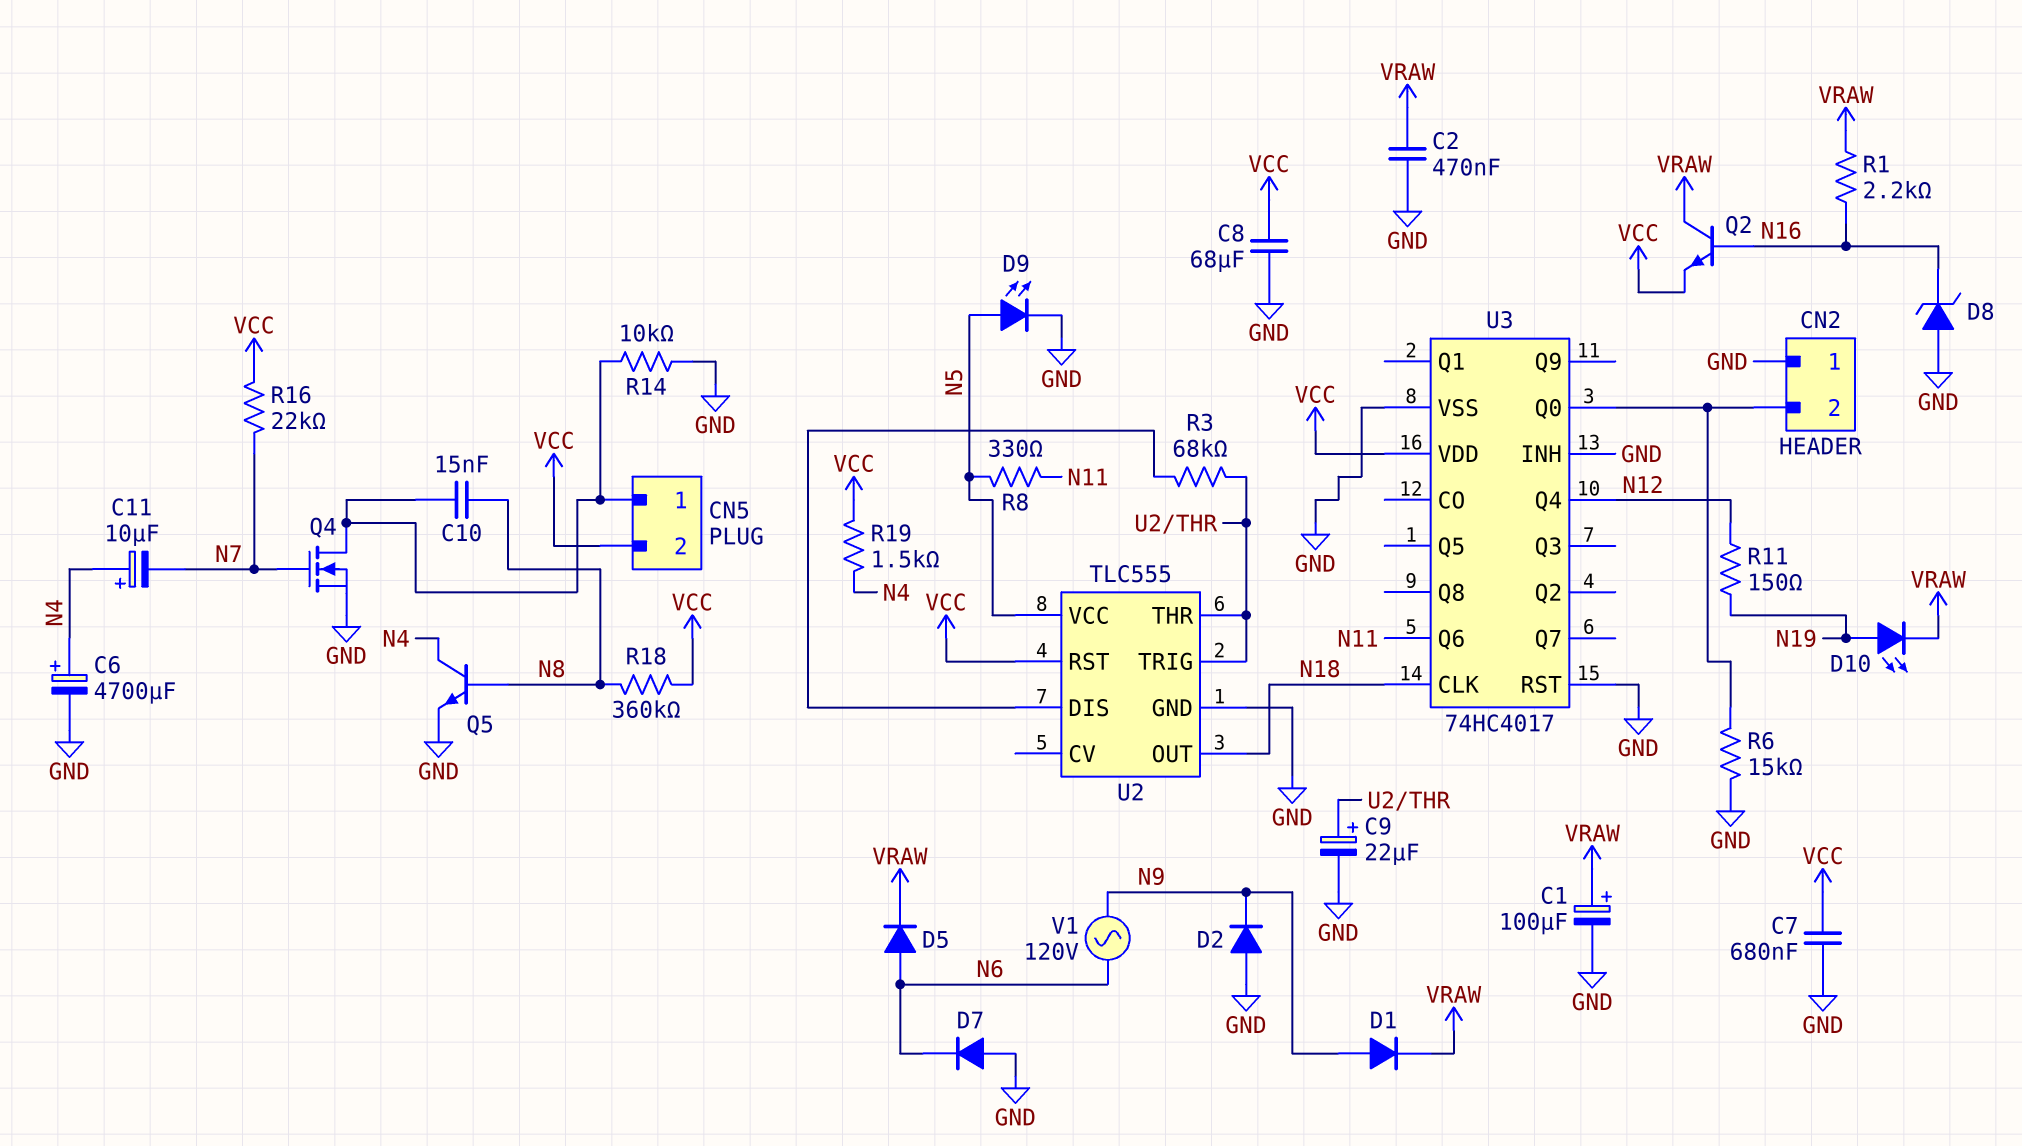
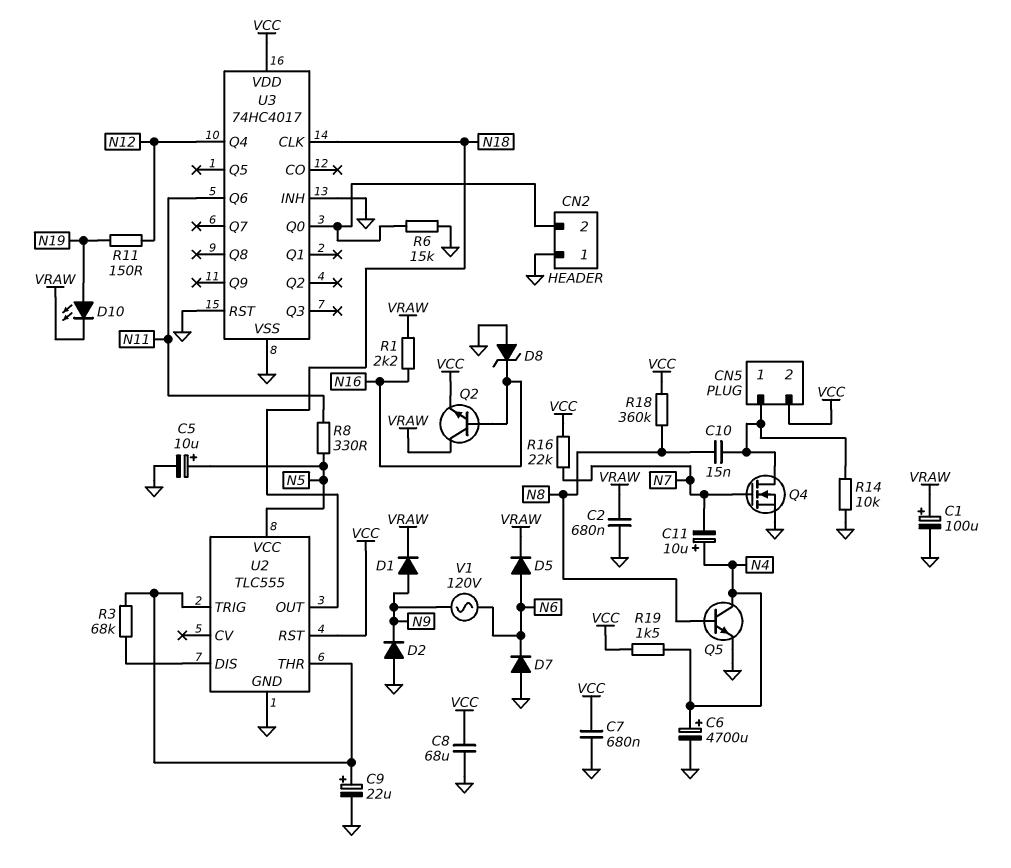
C2: 470nF (GND, VRAW) -> 680nF (GND, VRAW)
C5: none -> 10uF (plus N5, minus GND)
D9: LED (A N5, K GND) -> none

